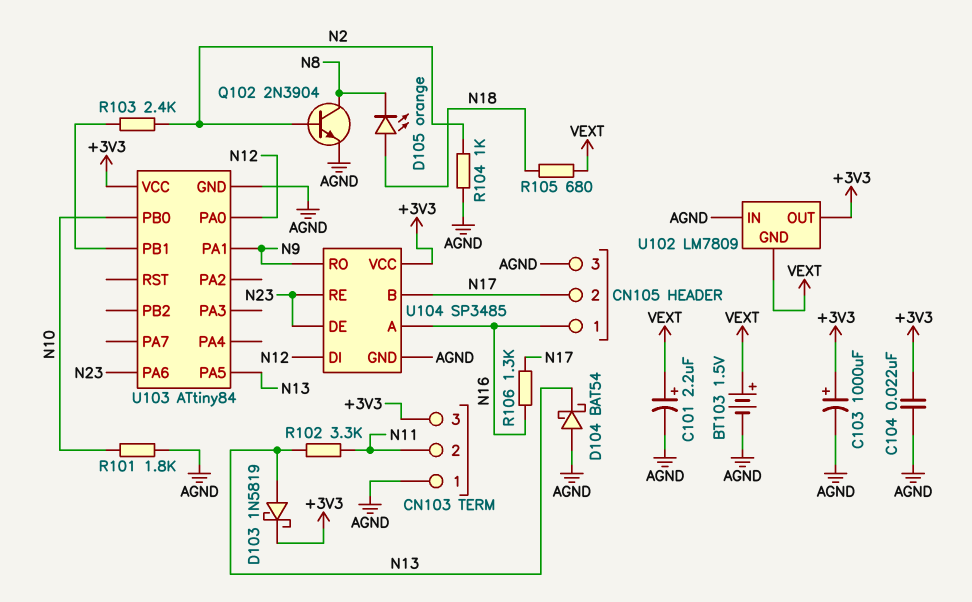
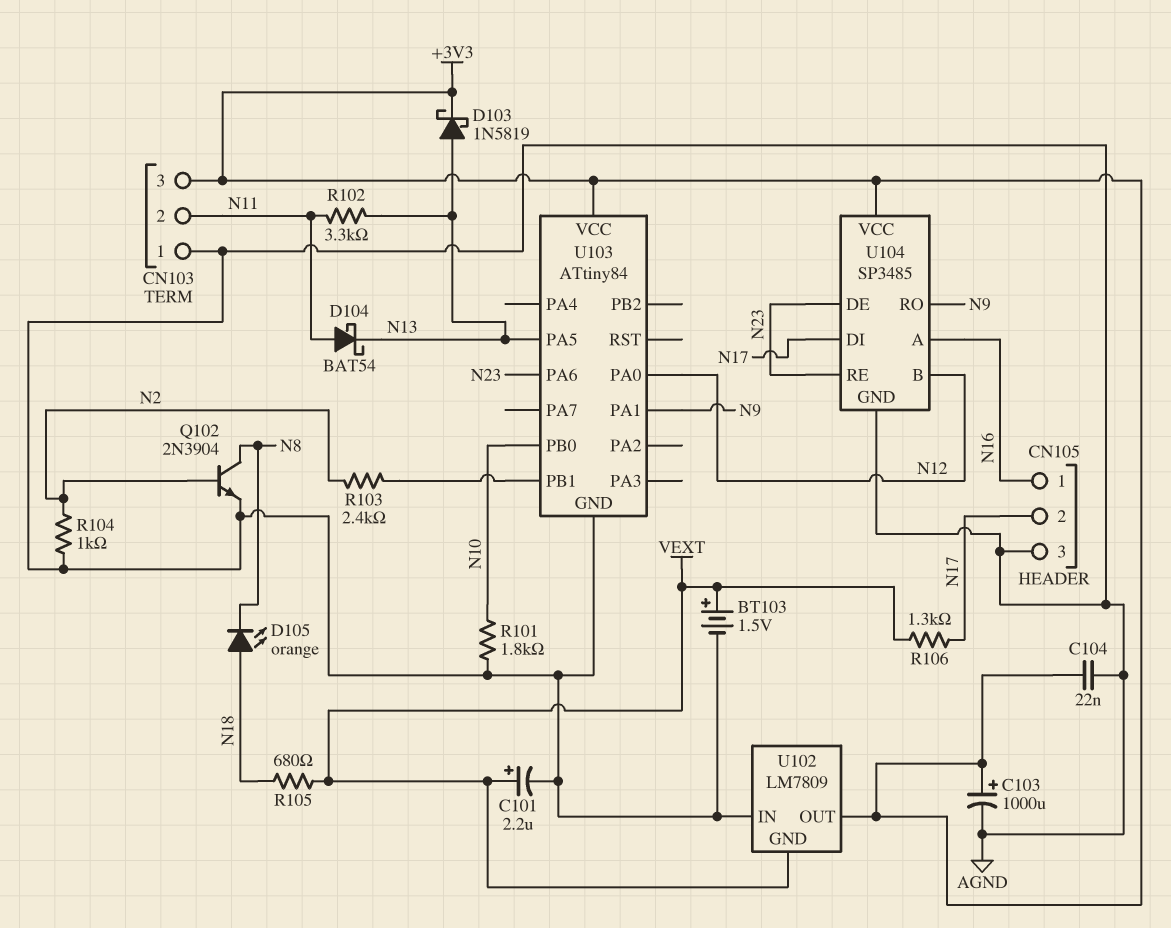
D104: schottky BAT54 (A AGND, K N13) -> schottky BAT54 (A N11, K N13)
R106: 1.3k (N16, N17) -> 1.3k (N17, VEXT)
U104 pin B: N17 -> N12
U104 pin DI: N12 -> N17

